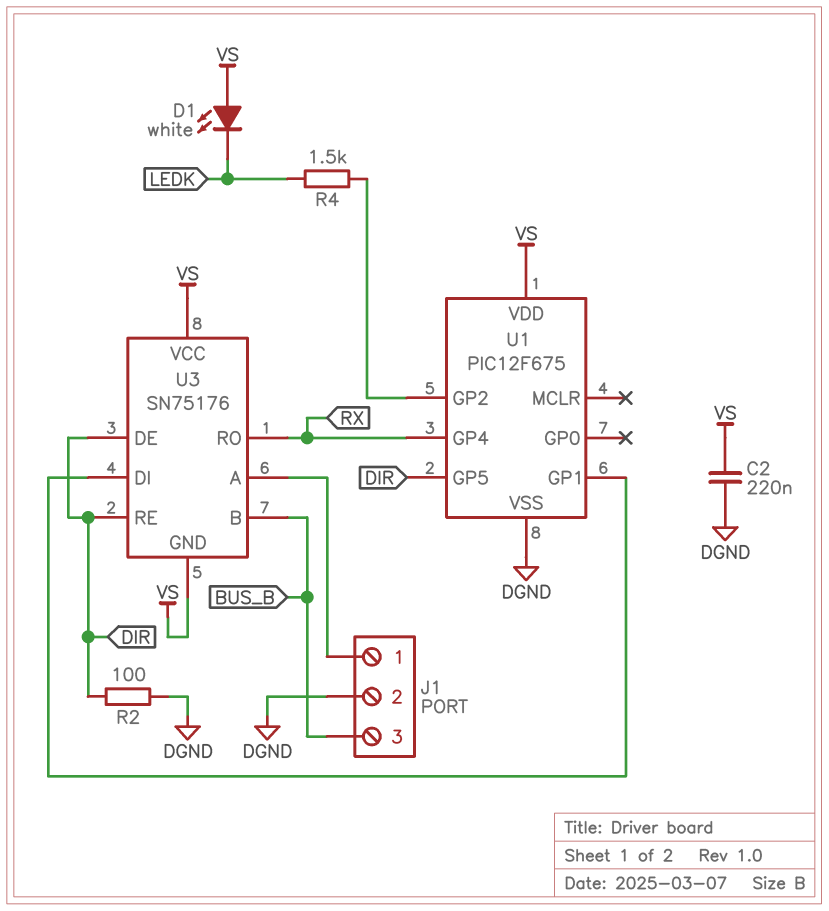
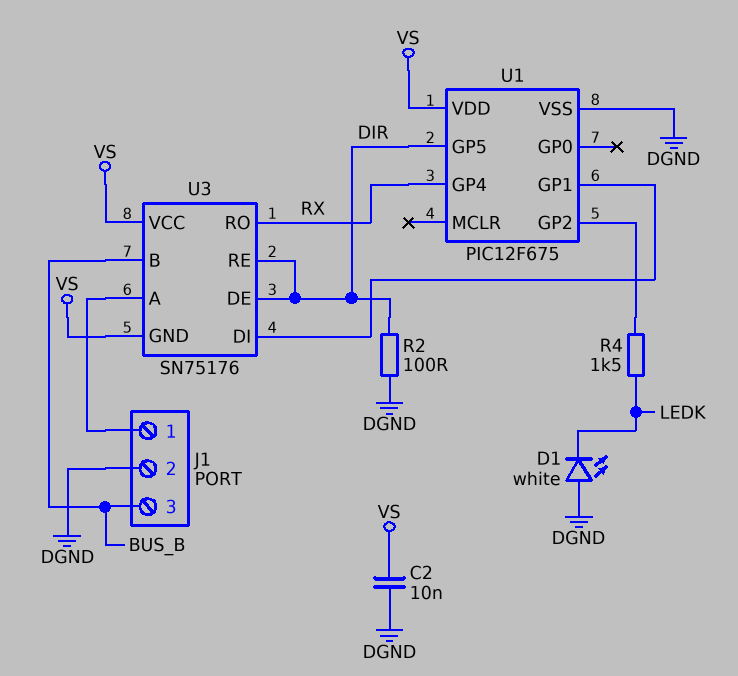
C2: 220nF (DGND, VS) -> 10nF (DGND, VS)
D1: LED white (A VS, K LEDK) -> LED white (A DGND, K LEDK)

